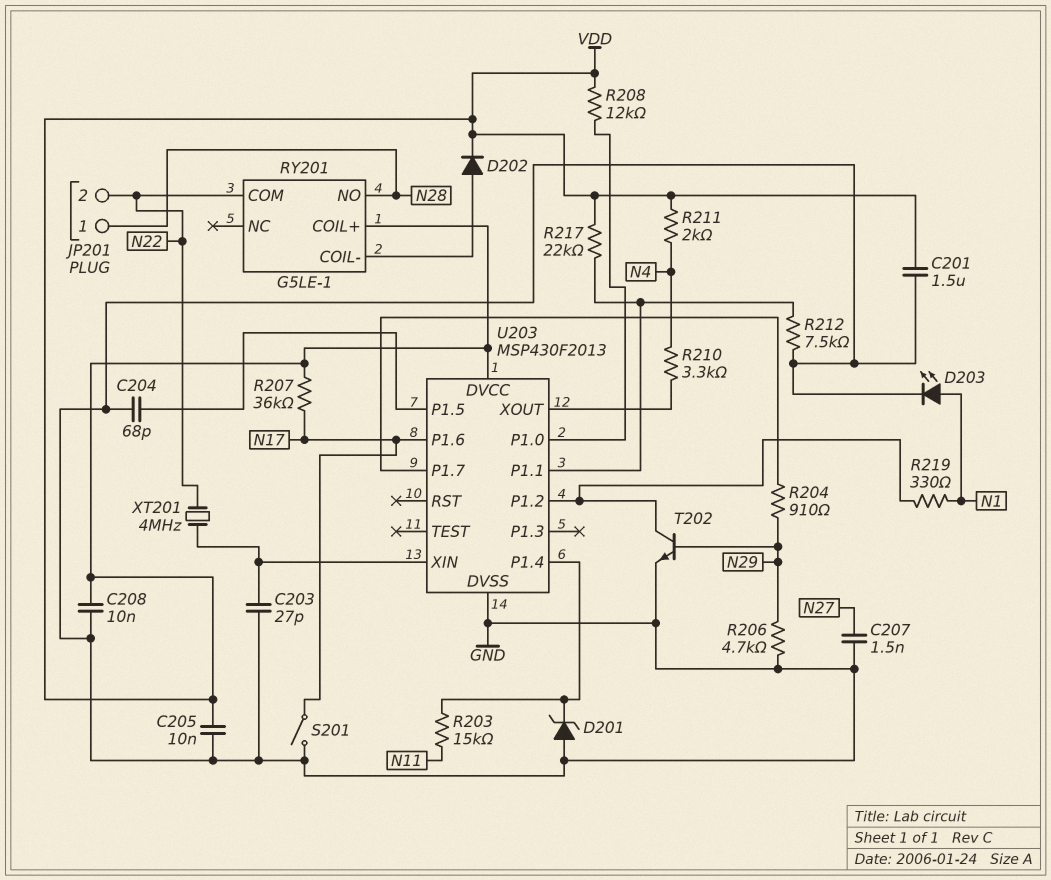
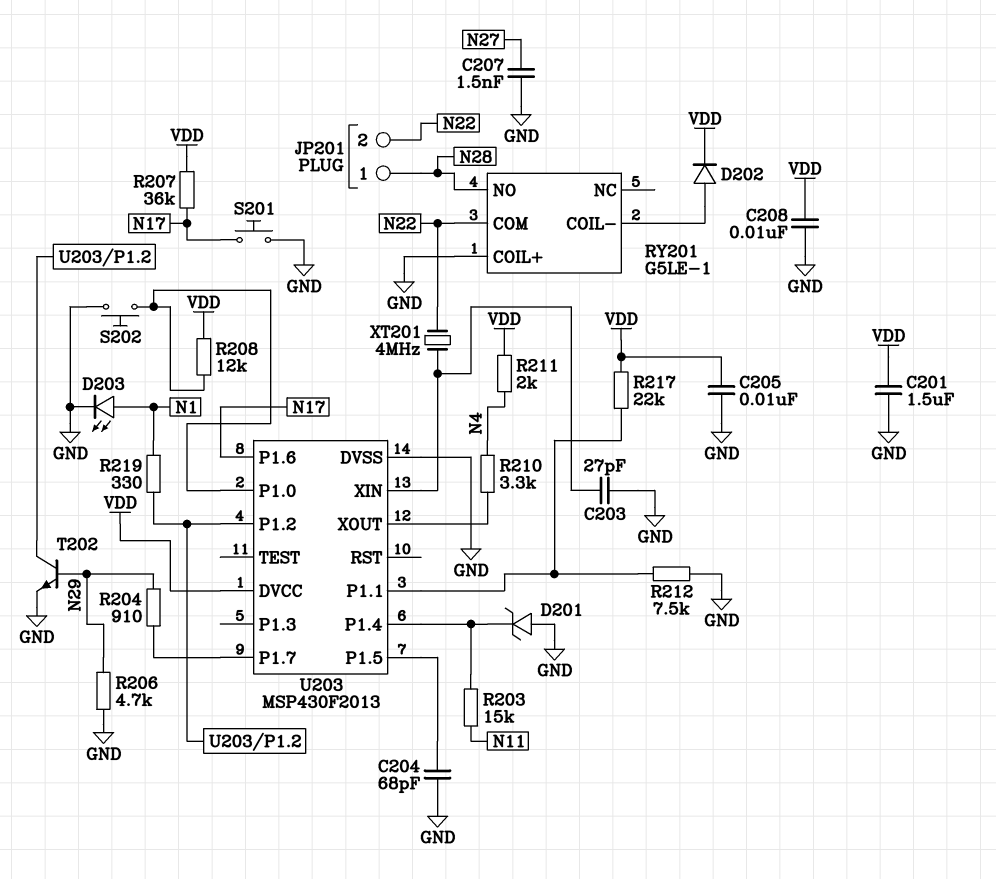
RY201 pin COIL+: VDD -> GND
S201: switch (GND, N17) -> button (GND, N17)
S202: none -> button (GND, U203/P1.0)

